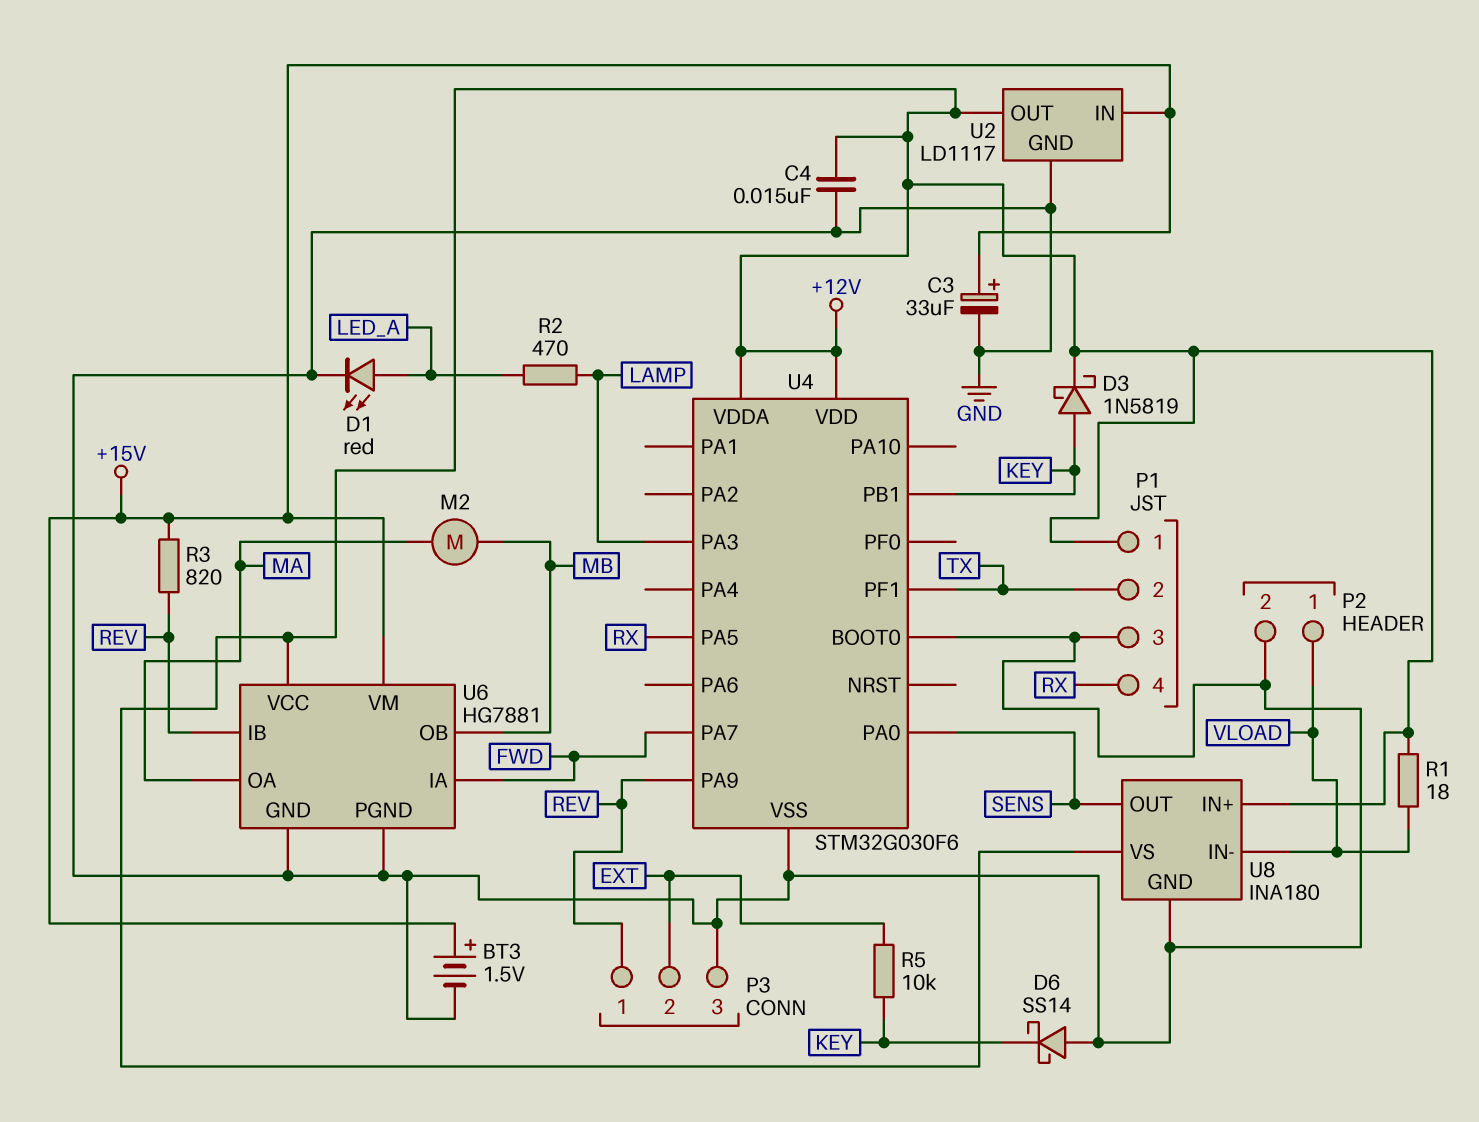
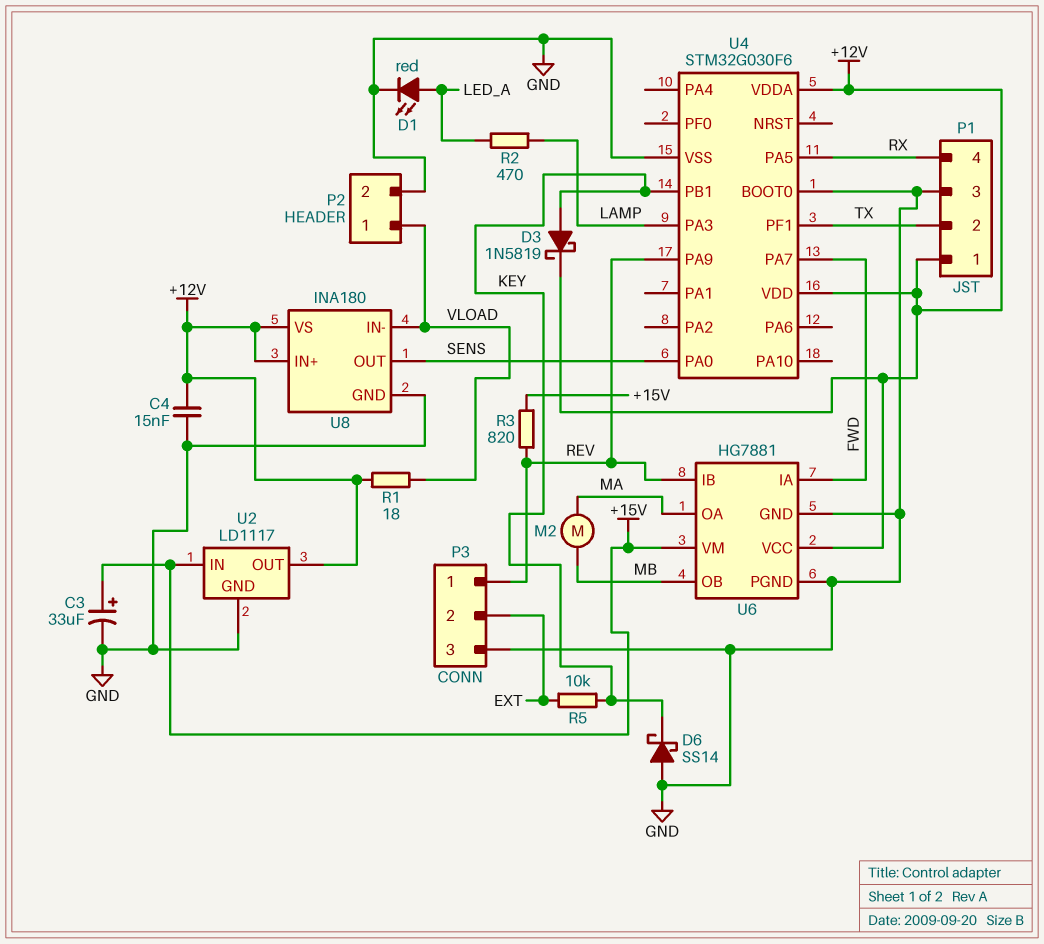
BT3: 1.5V (plus +15V, minus GND) -> none

